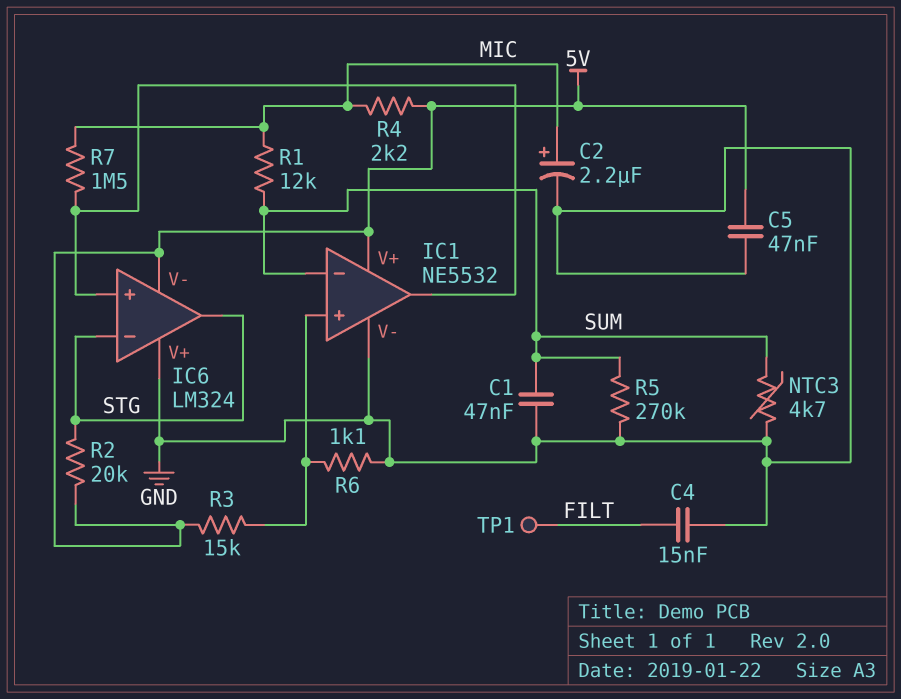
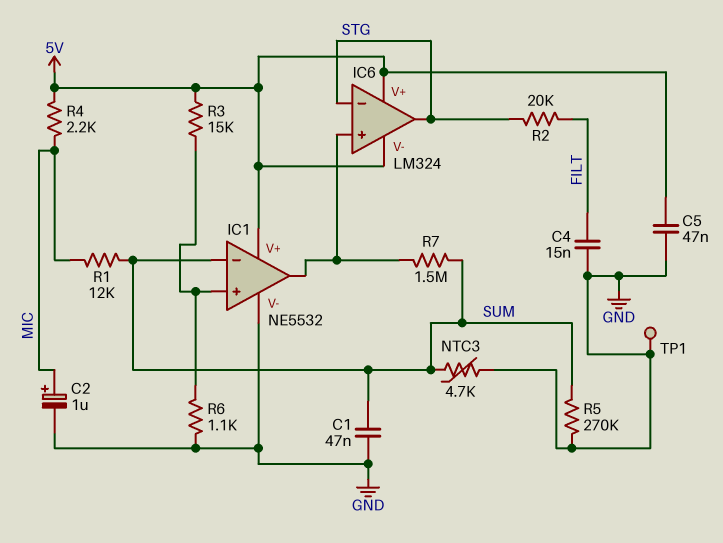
C2: 2.2uF (plus MIC, minus GND) -> 1uF (plus MIC, minus GND)
IC6 pin V+: GND -> 5V
R2: 20k (5V, STG) -> 20k (FILT, STG)
R7: 1.5M (IC1/out, MIC) -> 1.5M (IC1/out, SUM)
TP1: test point (FILT) -> test point (GND)

